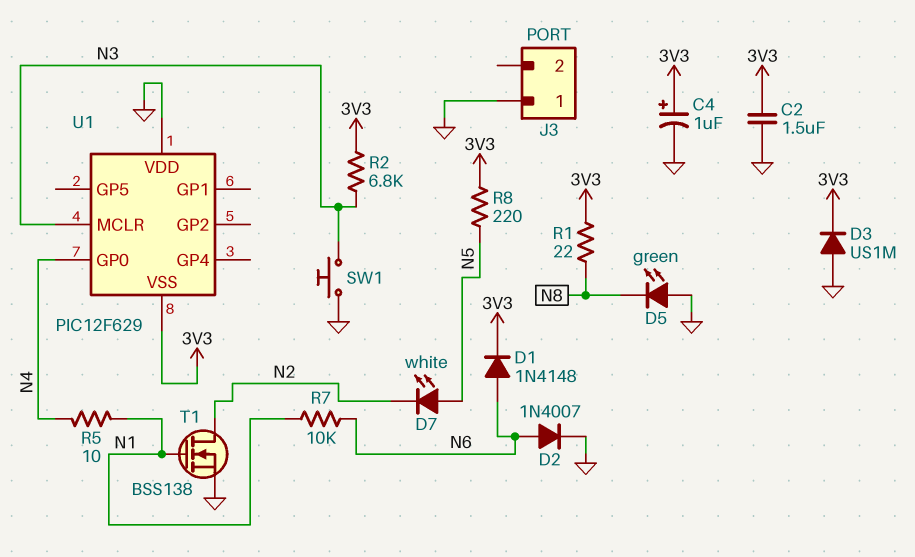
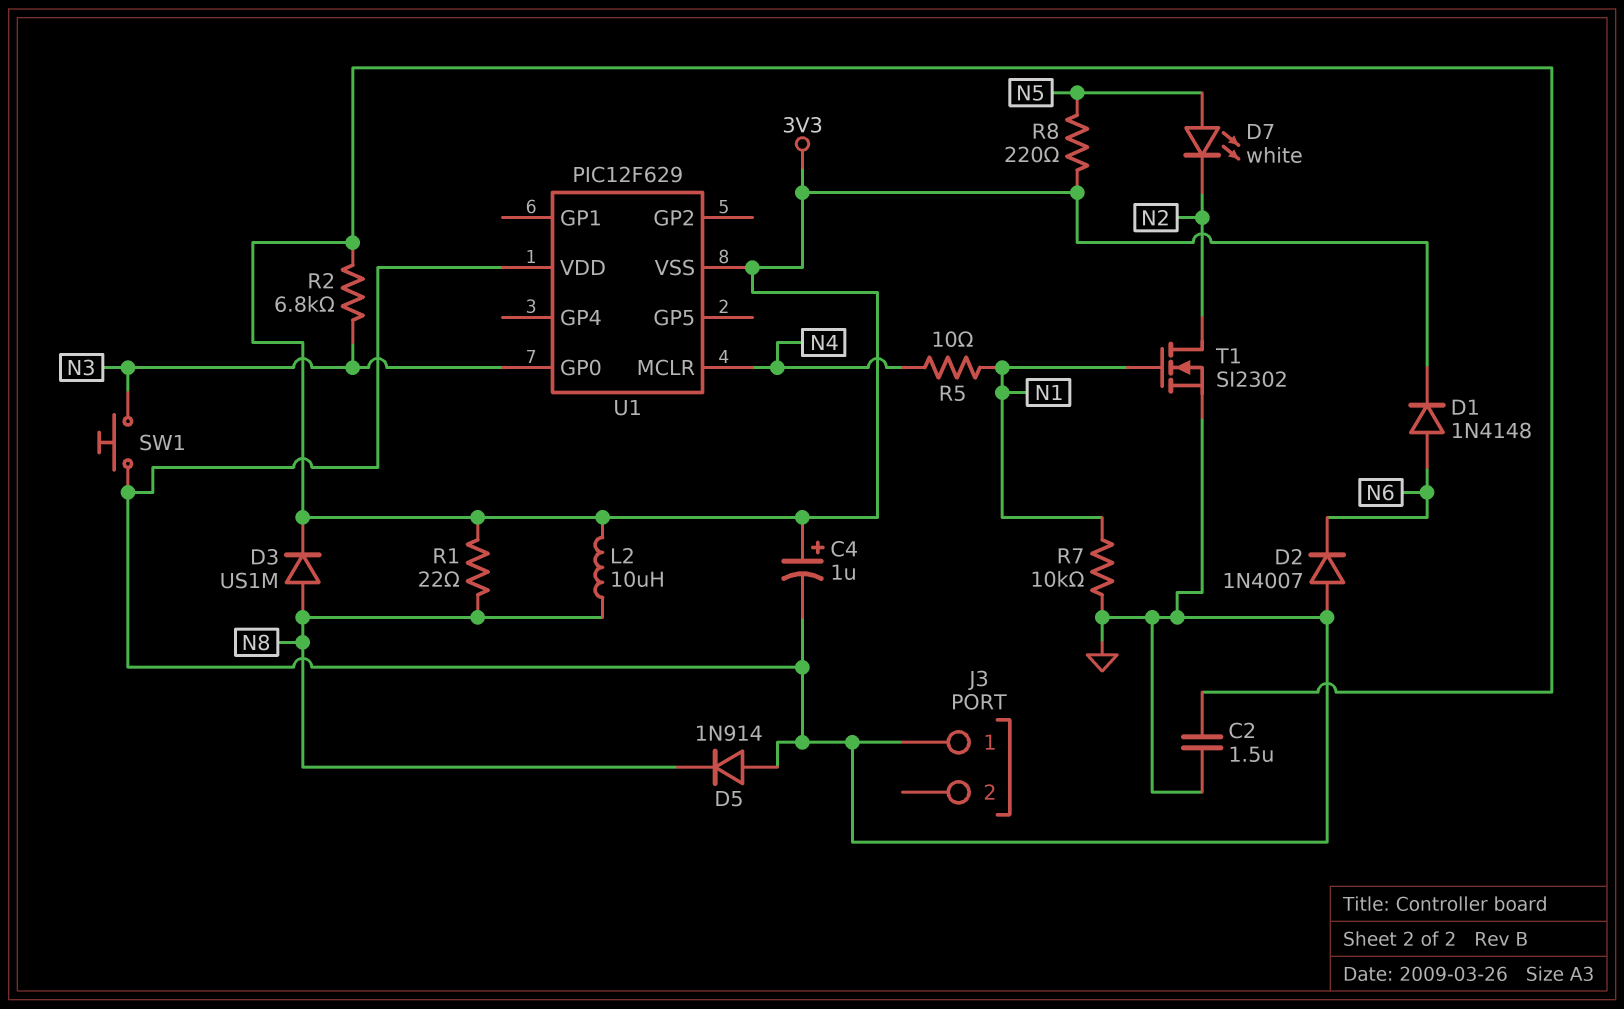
D2: diode 1N4007 (A N6, K GND) -> diode 1N4007 (A GND, K N6)
D3: diode US1M (A GND, K 3V3) -> diode US1M (A N8, K 3V3)
D5: LED green (A GND, K N8) -> diode 1N914 (A GND, K N8)
L2: none -> 10uH (3V3, N8)
R7: 10k (N1, N6) -> 10k (GND, N1)
T1: NMOS BSS138 (G N1, D N2, S GND) -> NMOS SI2302 (G N1, D N2, S GND)
U1 pin GP0: N4 -> N3
U1 pin MCLR: N3 -> N4

